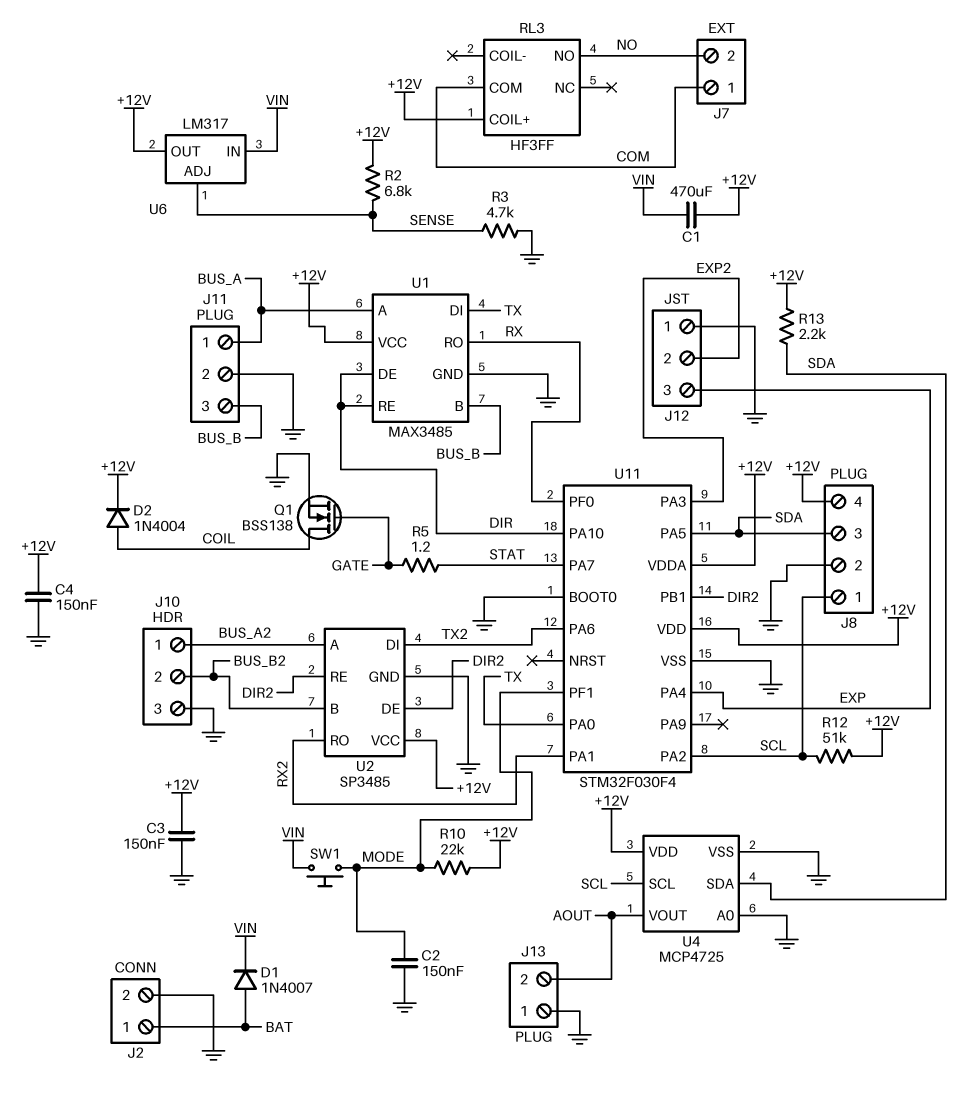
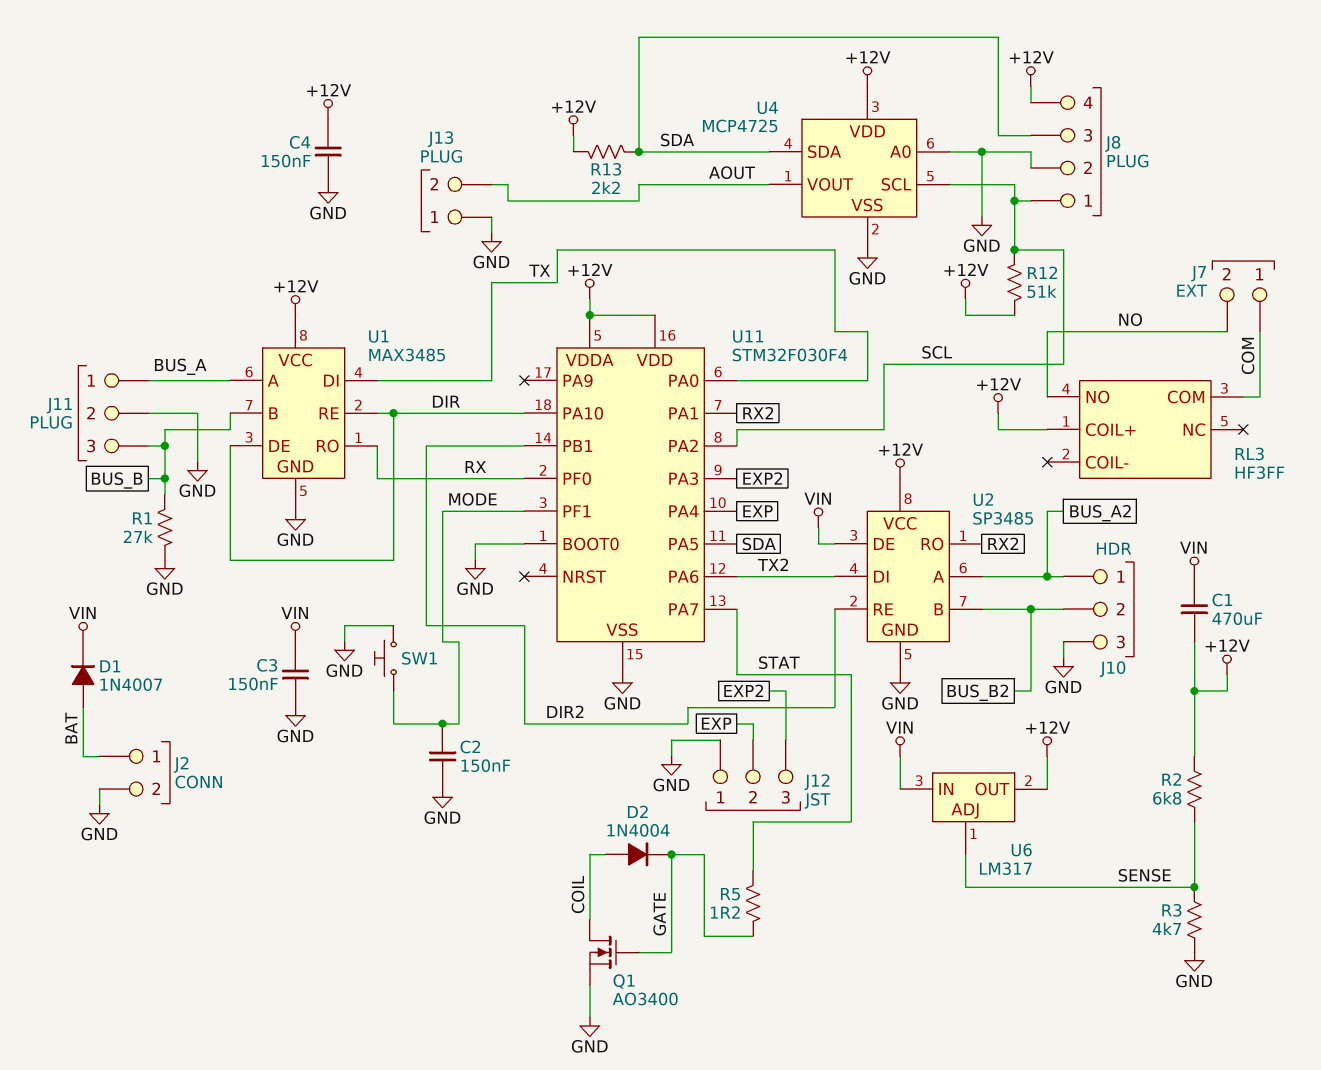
C3: 150nF (+12V, GND) -> 150nF (GND, VIN)
D2: diode 1N4004 (A COIL, K +12V) -> diode 1N4004 (A COIL, K GATE)
J12 pin 2: EXP2 -> EXP
J12 pin 3: EXP -> EXP2
Q1: NMOS BSS138 (G GATE, D COIL, S GND) -> NMOS AO3400 (G GATE, D COIL, S GND)
R1: none -> 27k (BUS_B, GND)
R10: 22k (+12V, MODE) -> none
SW1: button (MODE, VIN) -> button (GND, MODE)
U2 pin DE: DIR2 -> VIN

